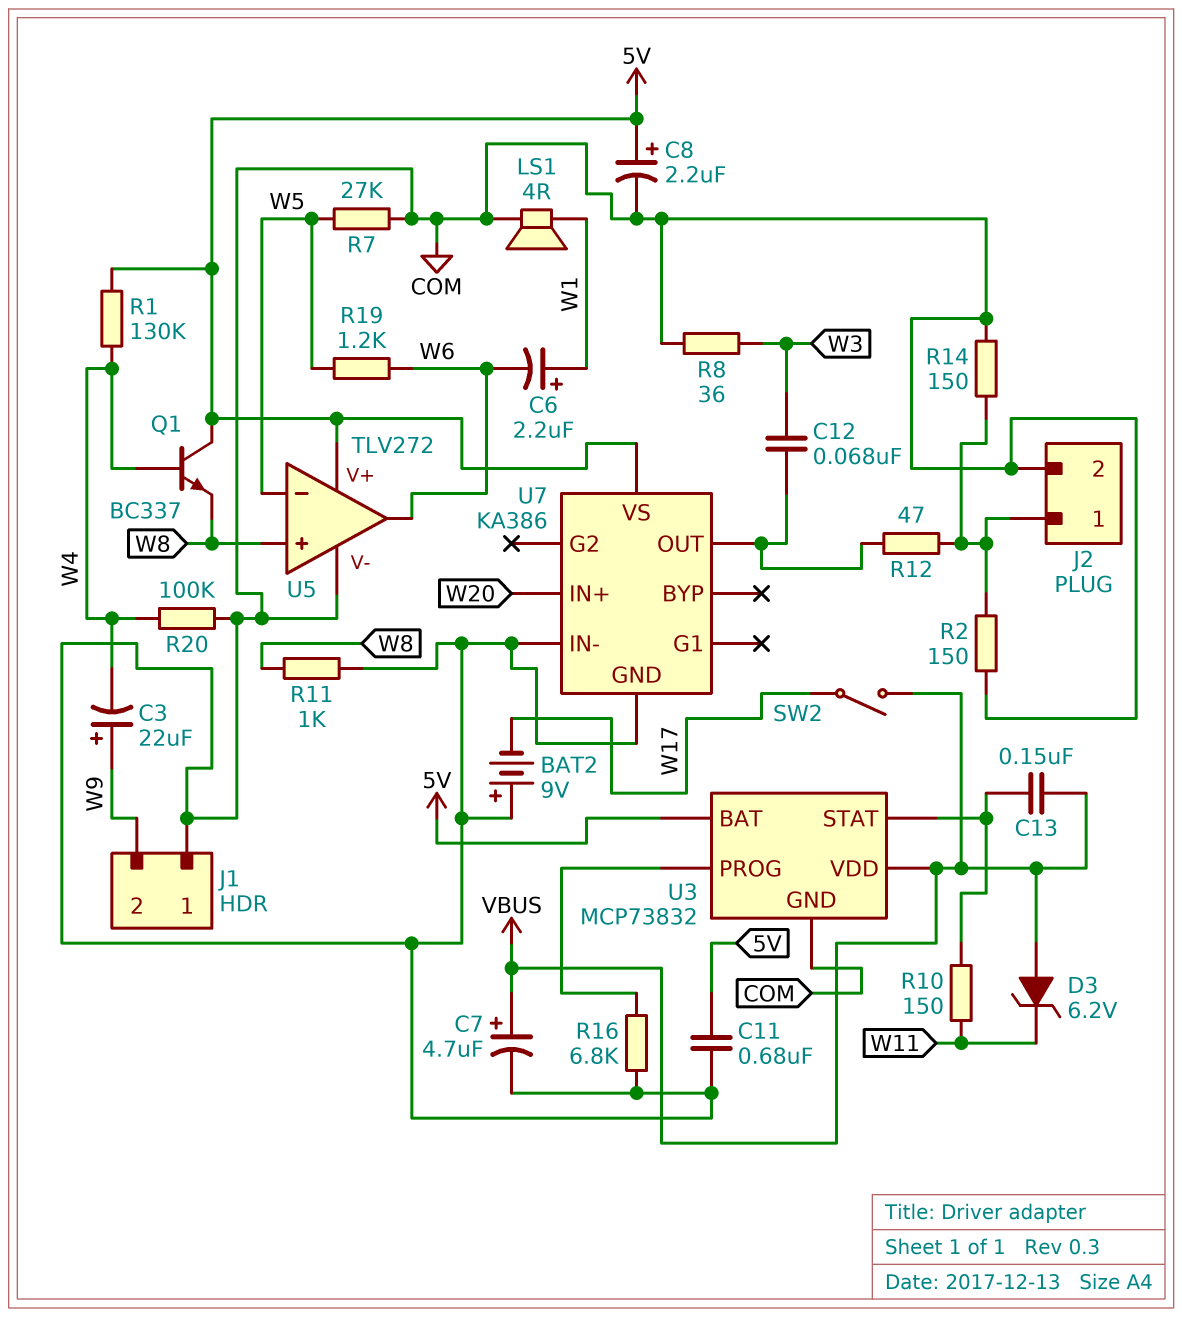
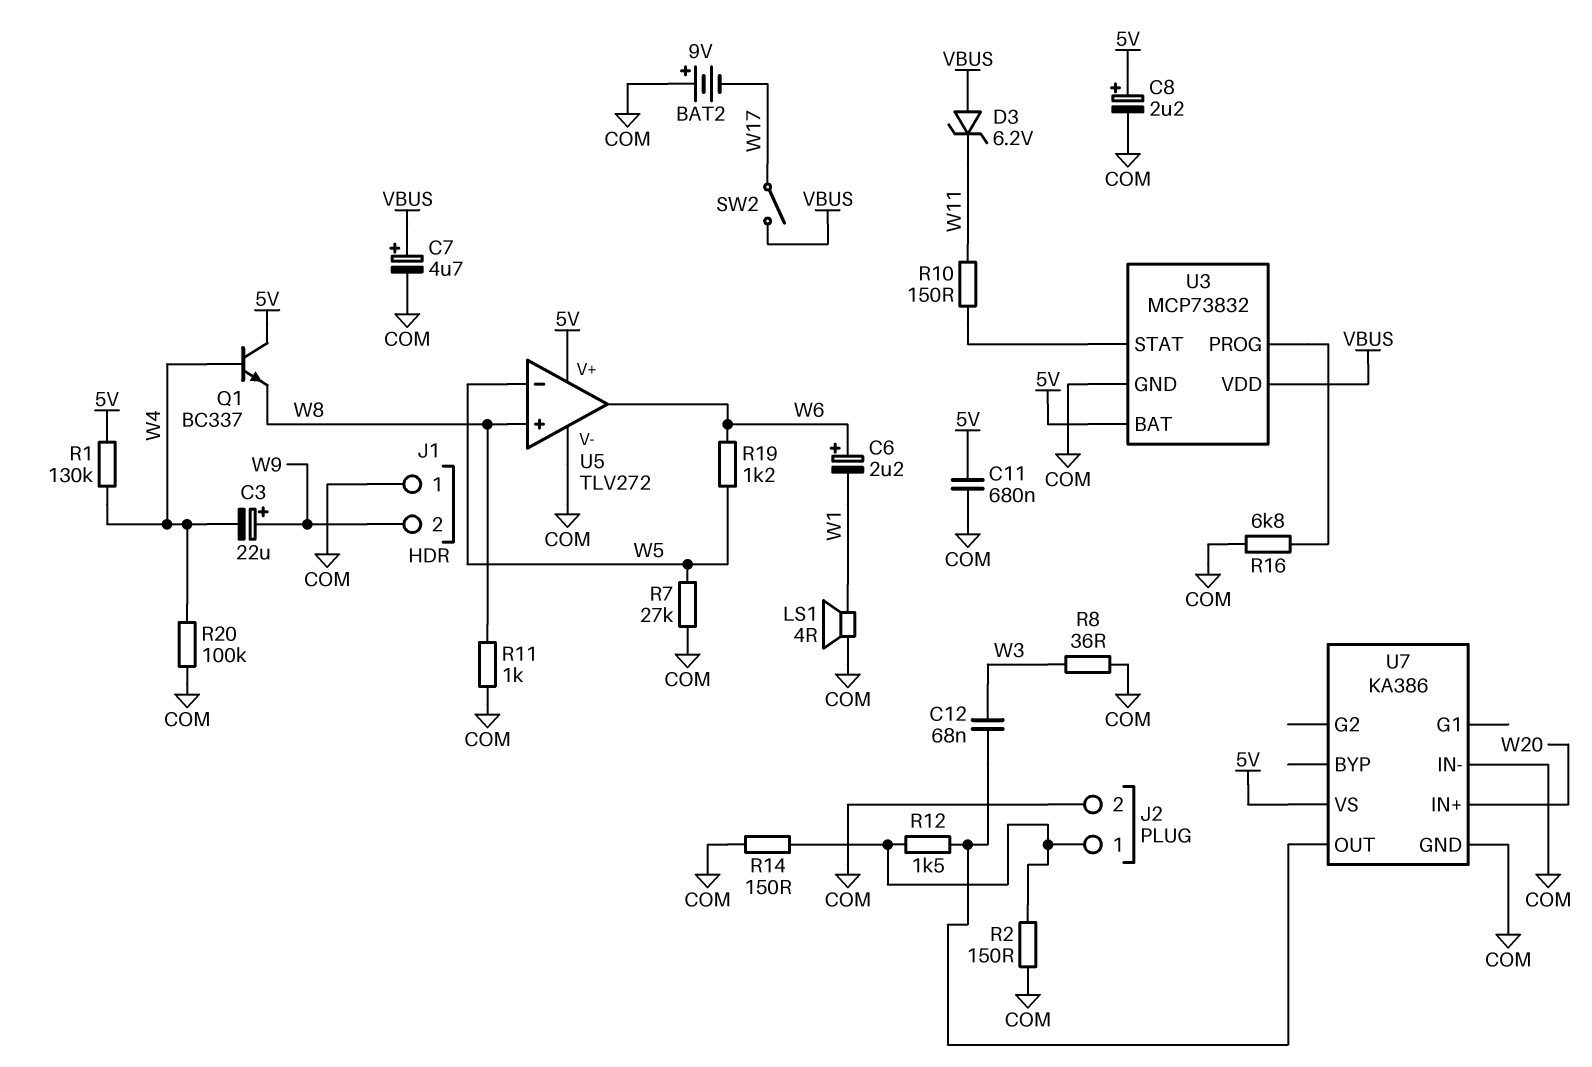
C6: 2.2uF (plus W1, minus W6) -> 2.2uF (plus W6, minus W1)
C13: 150nF (U3/STAT, VBUS) -> none
R12: 47 (J2/1, U7/OUT) -> 1.5k (J2/1, U7/OUT)

